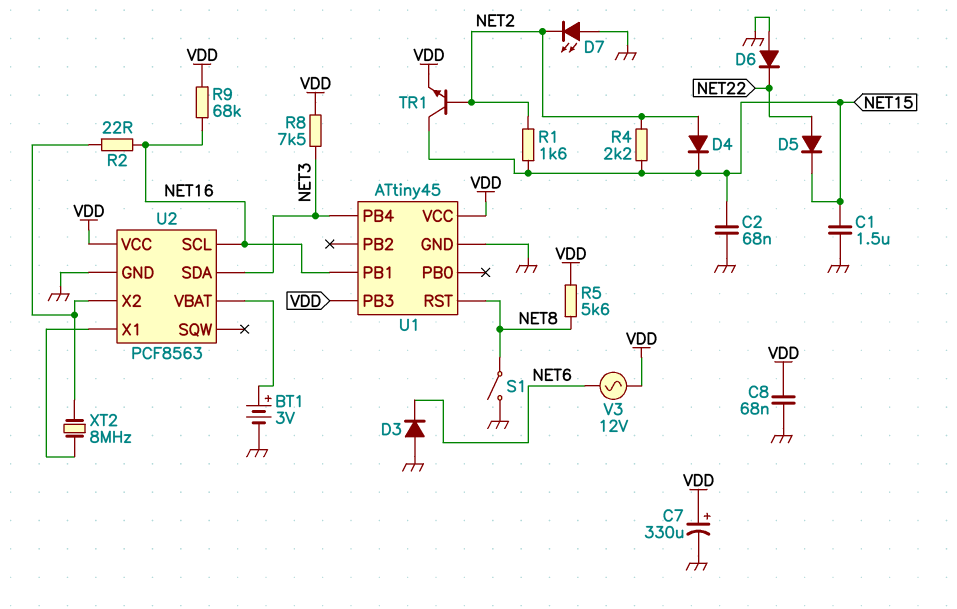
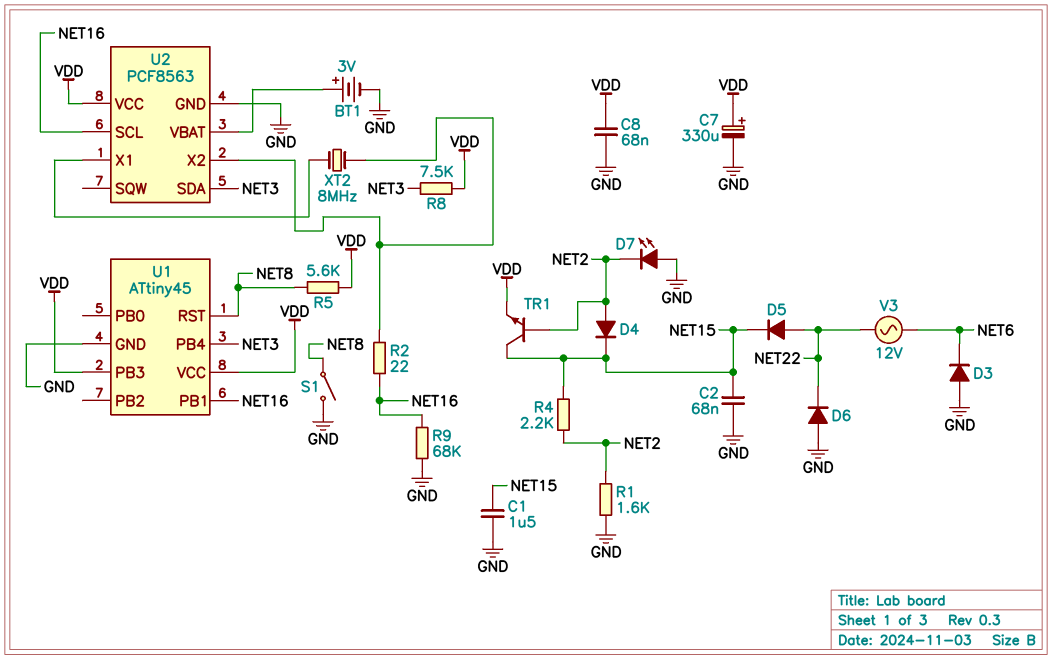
R1: 1.6k (NET2, NET15) -> 1.6k (GND, NET2)
R9: 68k (NET16, VDD) -> 68k (GND, NET16)
V3: AC 12V (NET6, VDD) -> AC 12V (NET6, NET22)

